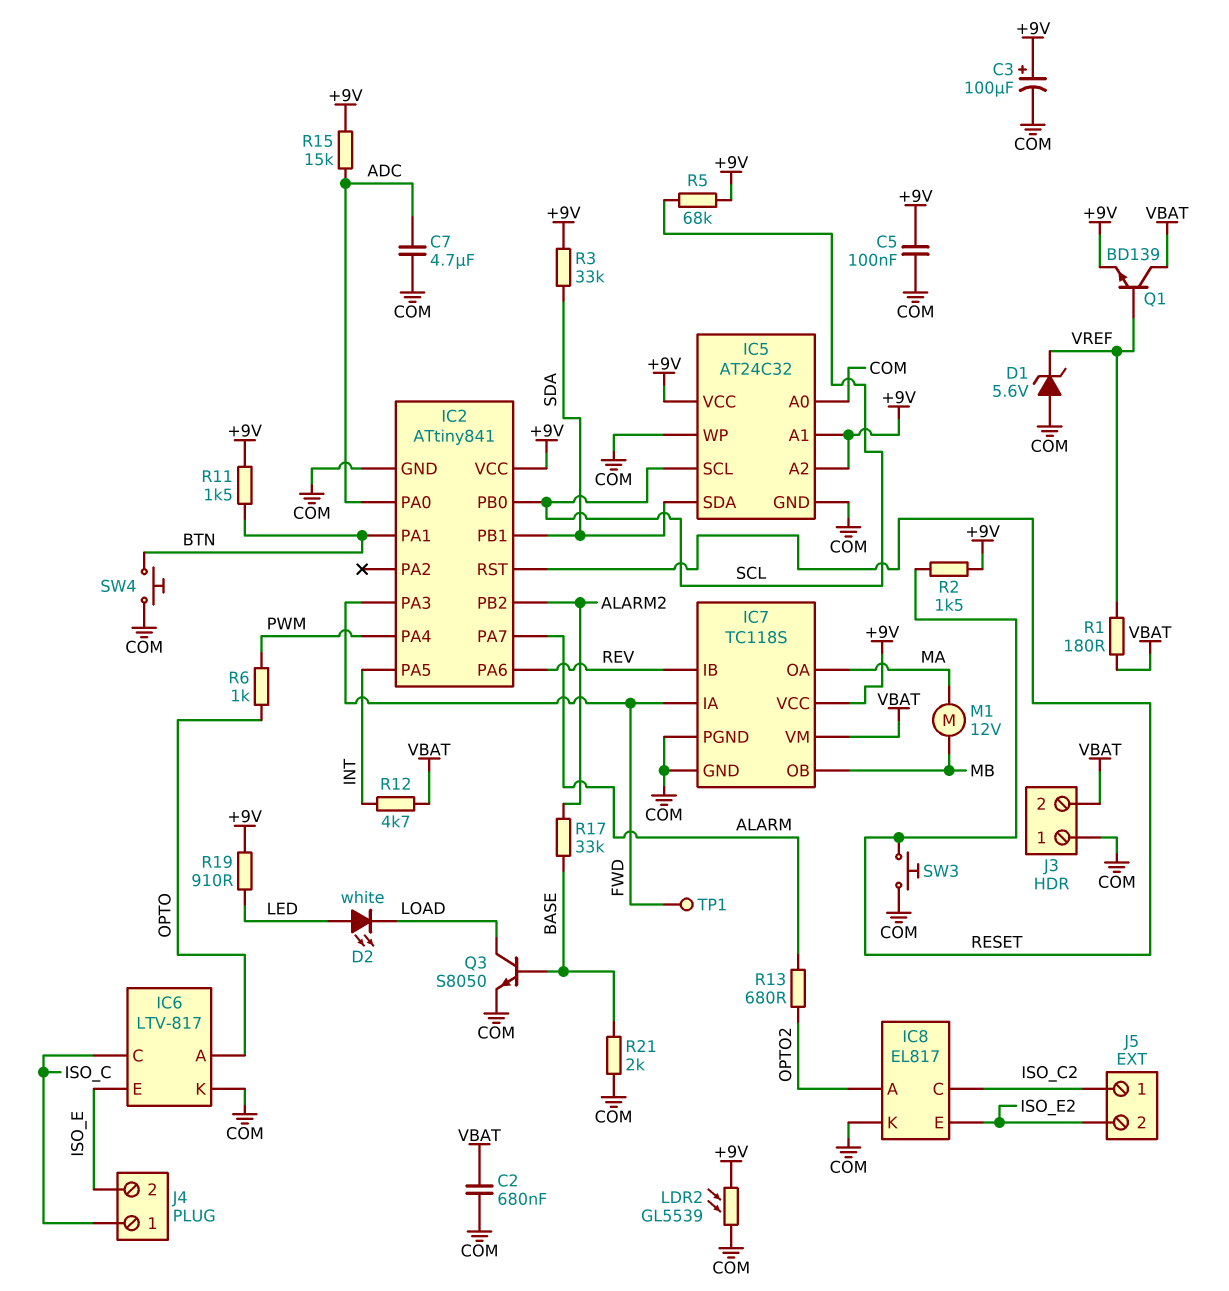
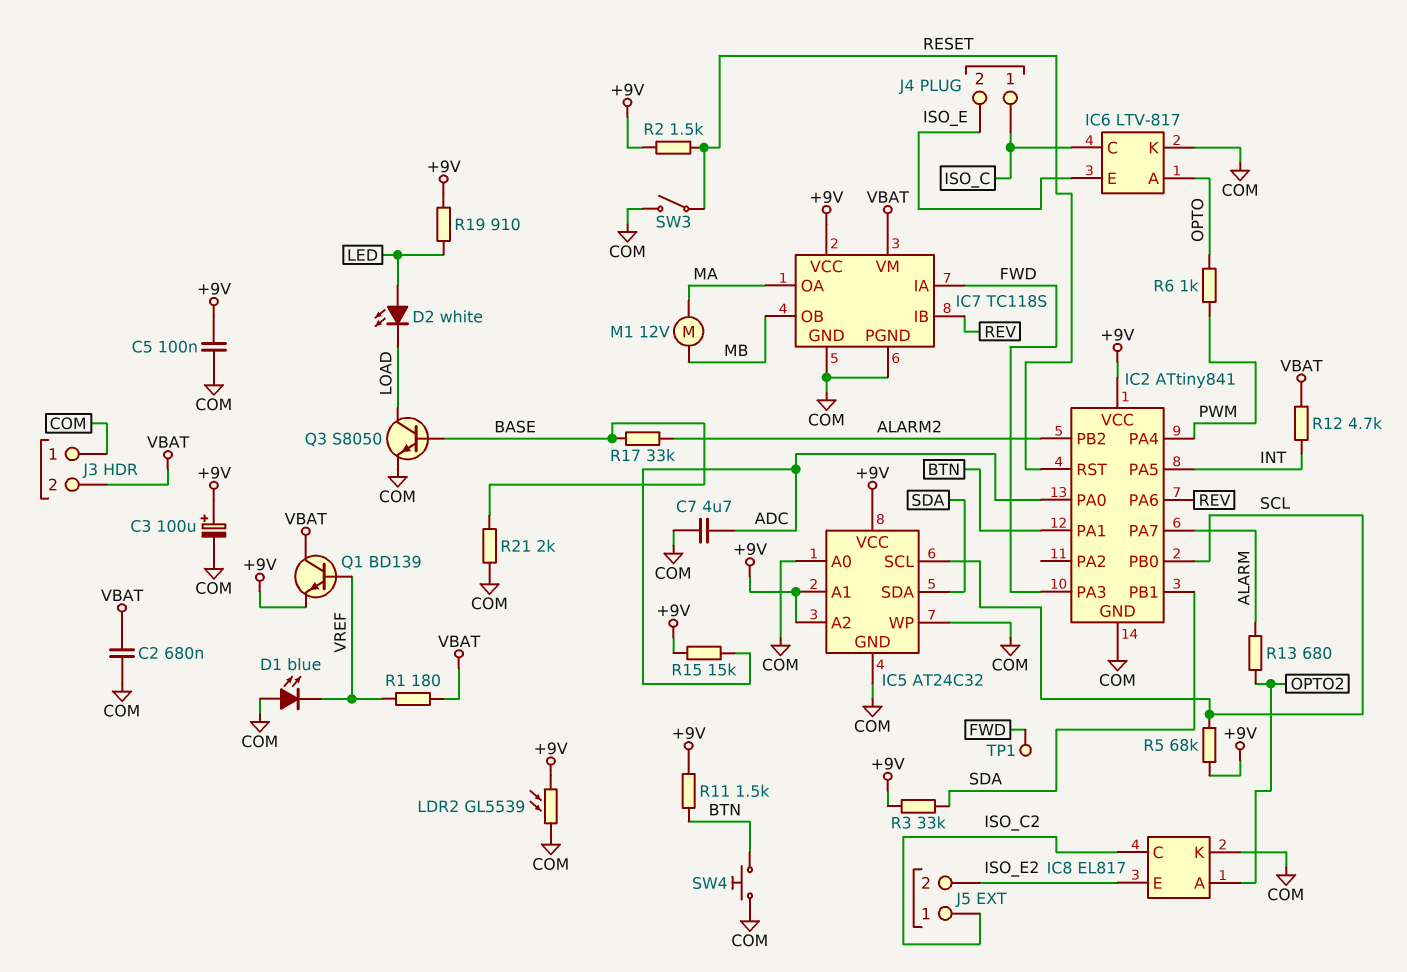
D1: zener 5.6V (A COM, K VREF) -> LED blue (A COM, K VREF)
SW3: button (COM, RESET) -> switch (COM, RESET)

